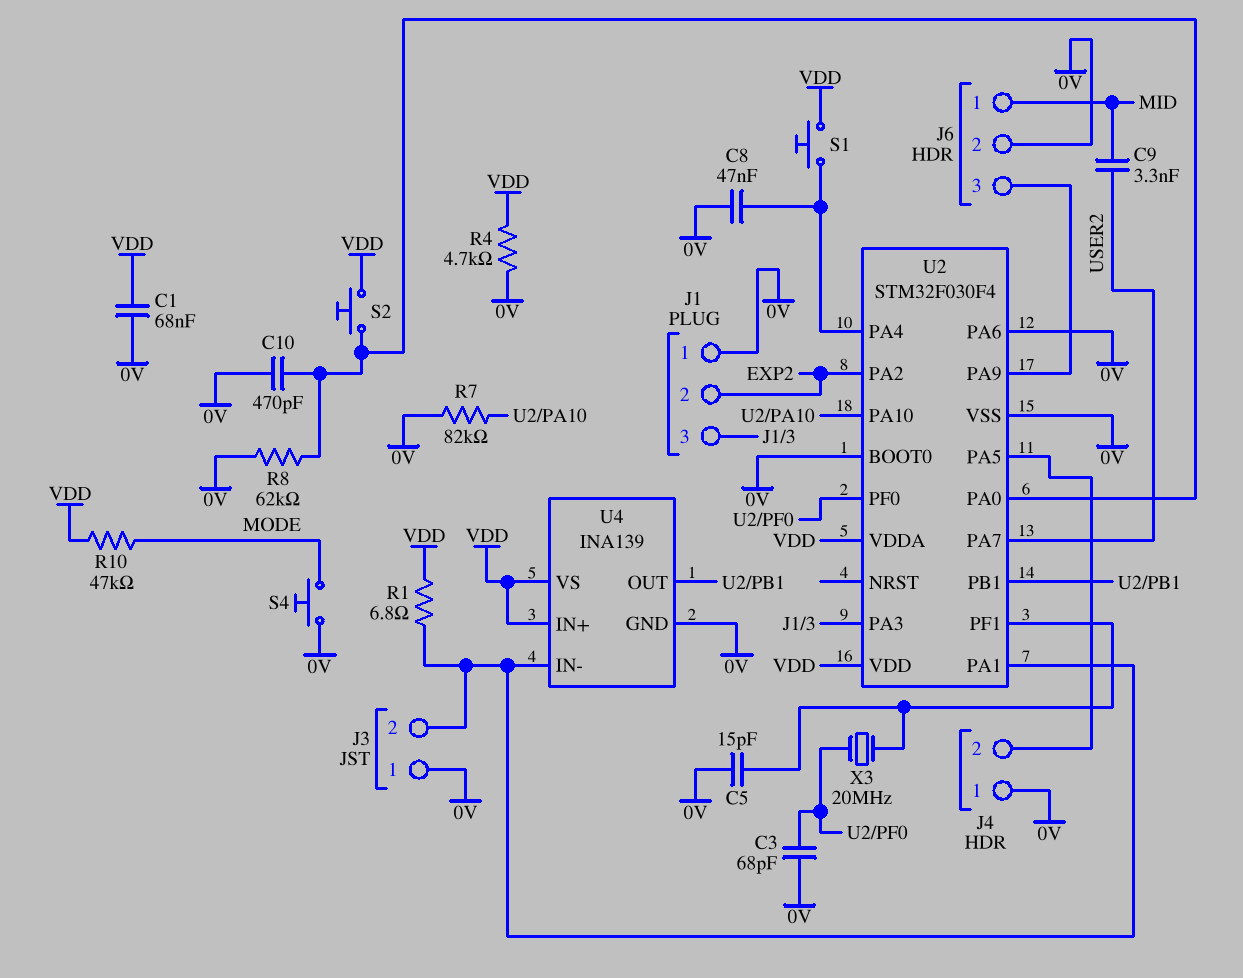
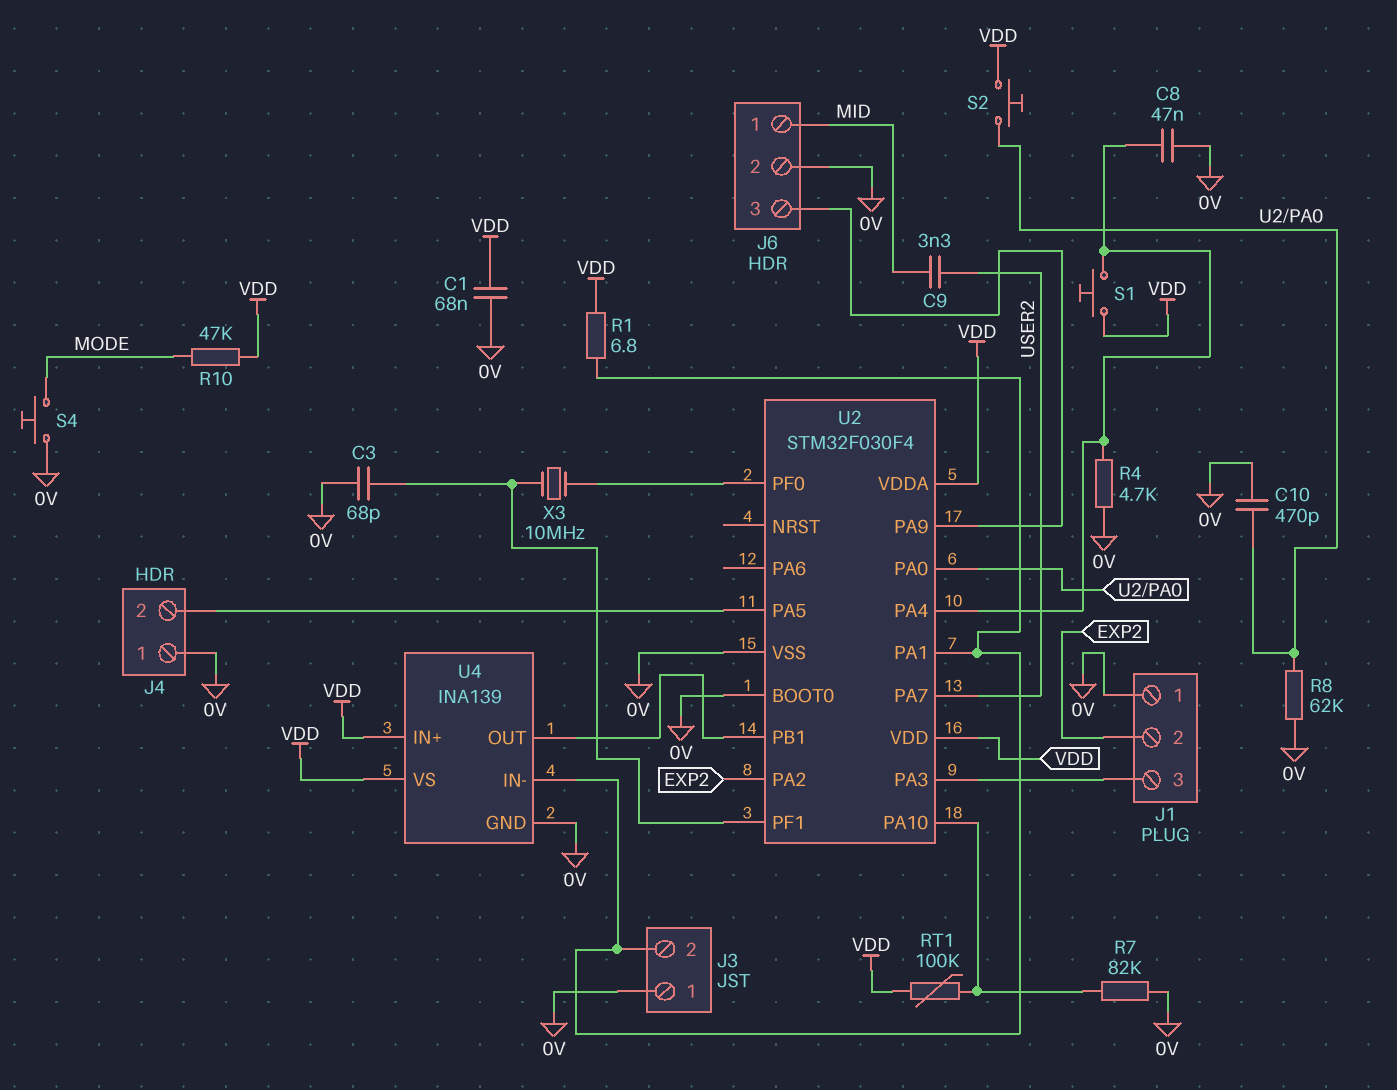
C3: 68pF (0V, U2/PF0) -> 68pF (0V, U2/PF1)
C5: 15pF (0V, U2/PF1) -> none
R4: 4.7k (0V, VDD) -> 4.7k (0V, U2/PA4)
RT1: none -> 100k (U2/PA10, VDD)
U2 pin PA6: 0V -> none
X3: 20MHz (U2/PF0, U2/PF1) -> 10MHz (U2/PF0, U2/PF1)

